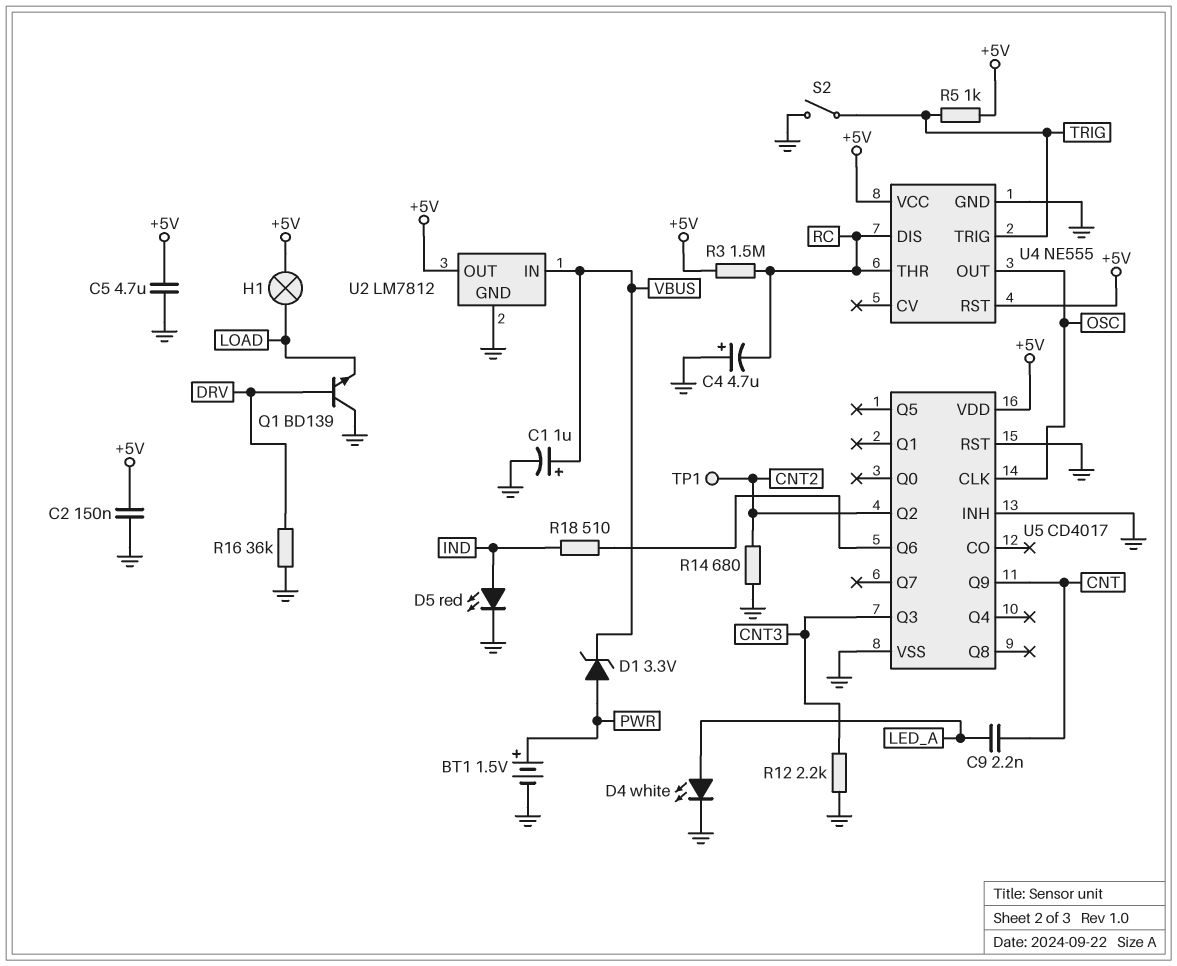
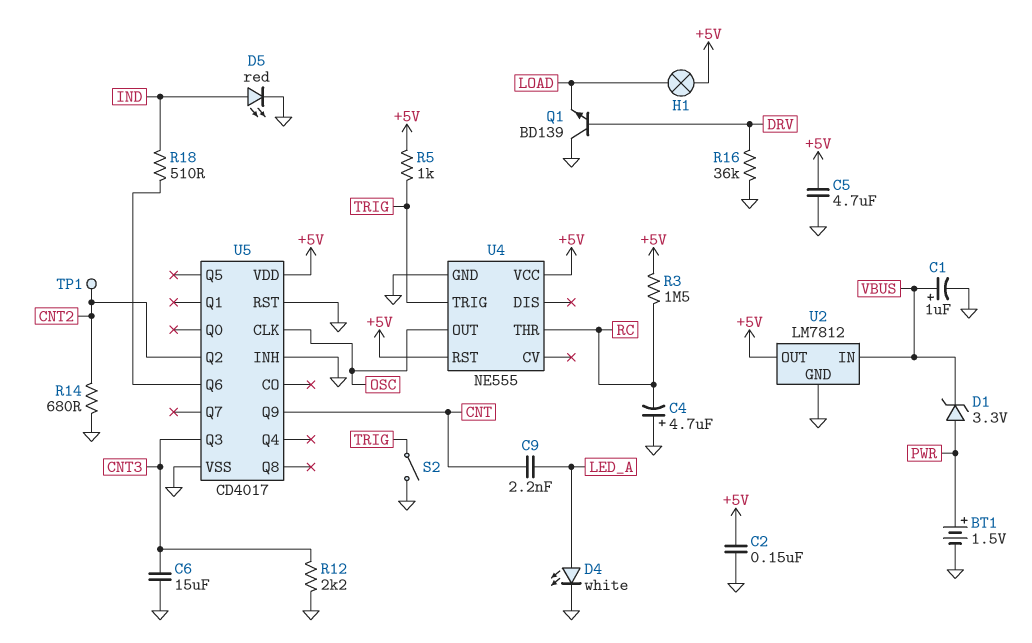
C6: none -> 15uF (CNT3, GND)
U4 pin DIS: RC -> none

